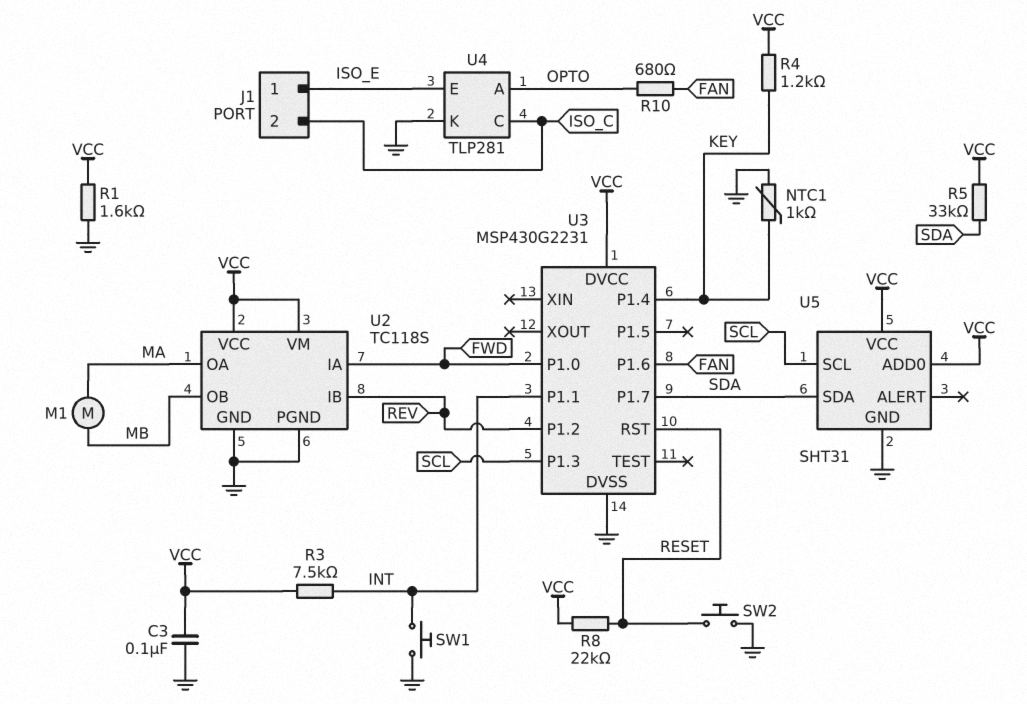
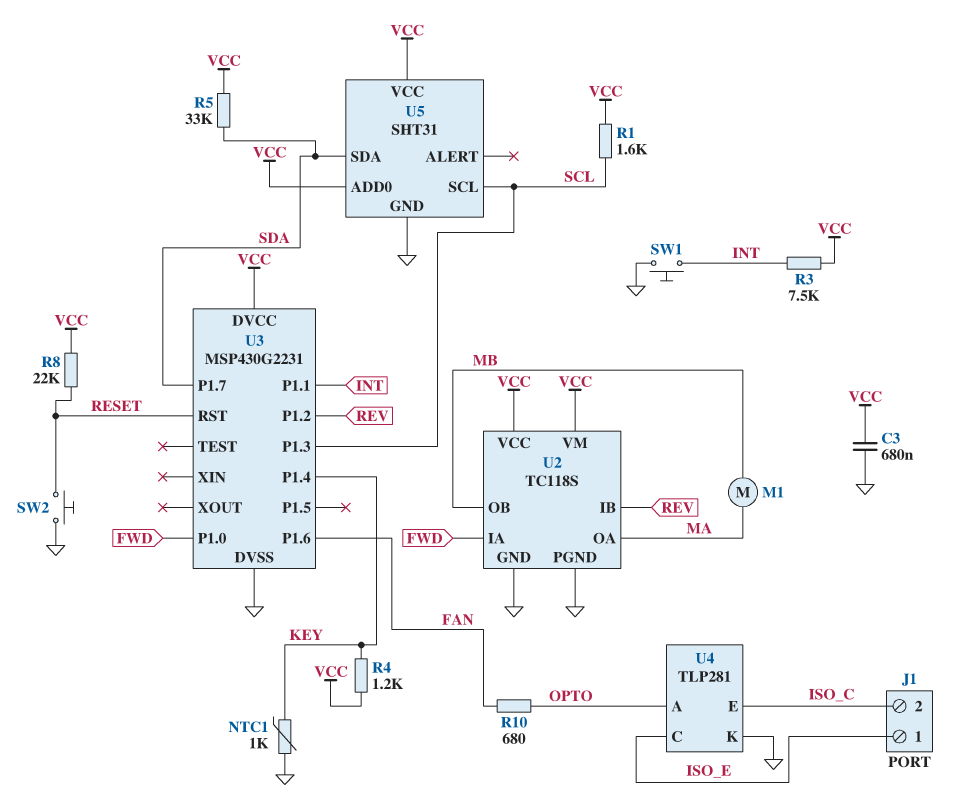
C3: 100nF (GND, VCC) -> 680nF (GND, VCC)
R1: 1.6k (GND, VCC) -> 1.6k (SCL, VCC)
U4 pin C: ISO_C -> ISO_E
U4 pin E: ISO_E -> ISO_C

